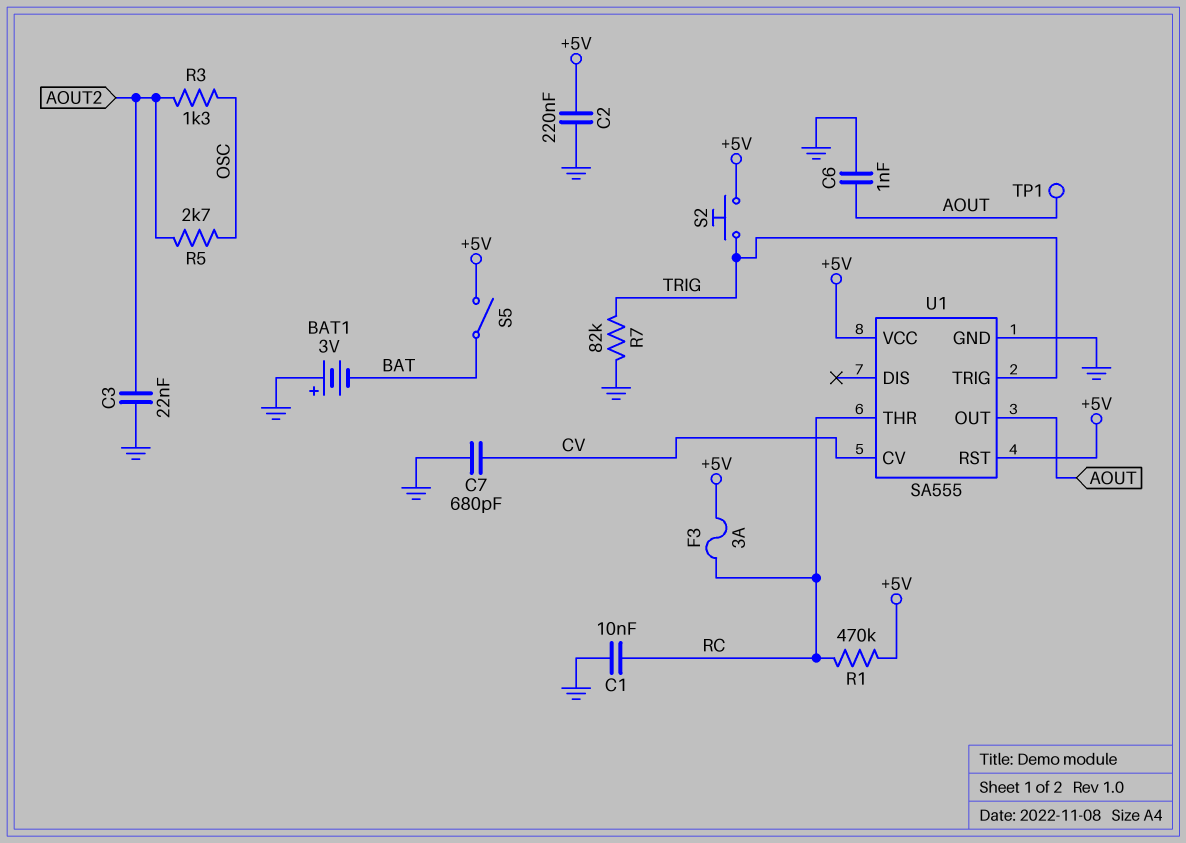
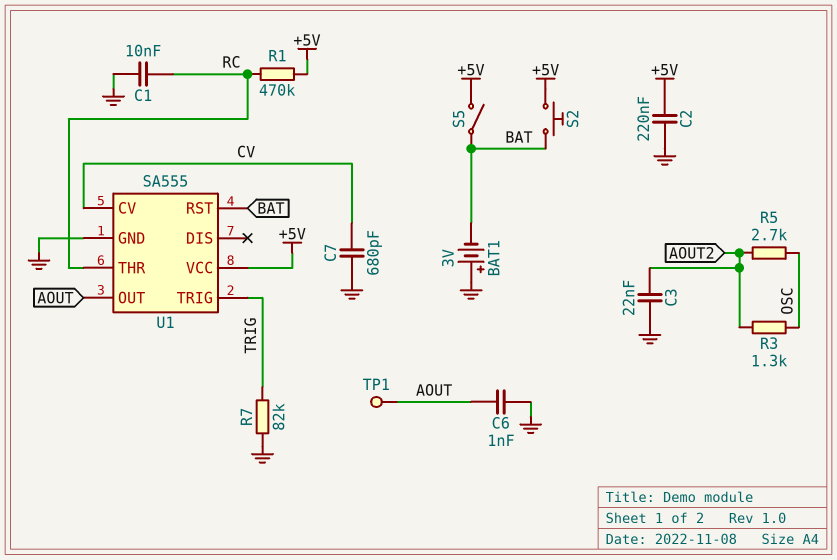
F3: 3A (+5V, RC) -> none
S2: button (+5V, TRIG) -> button (+5V, BAT)
U1 pin RST: +5V -> BAT

